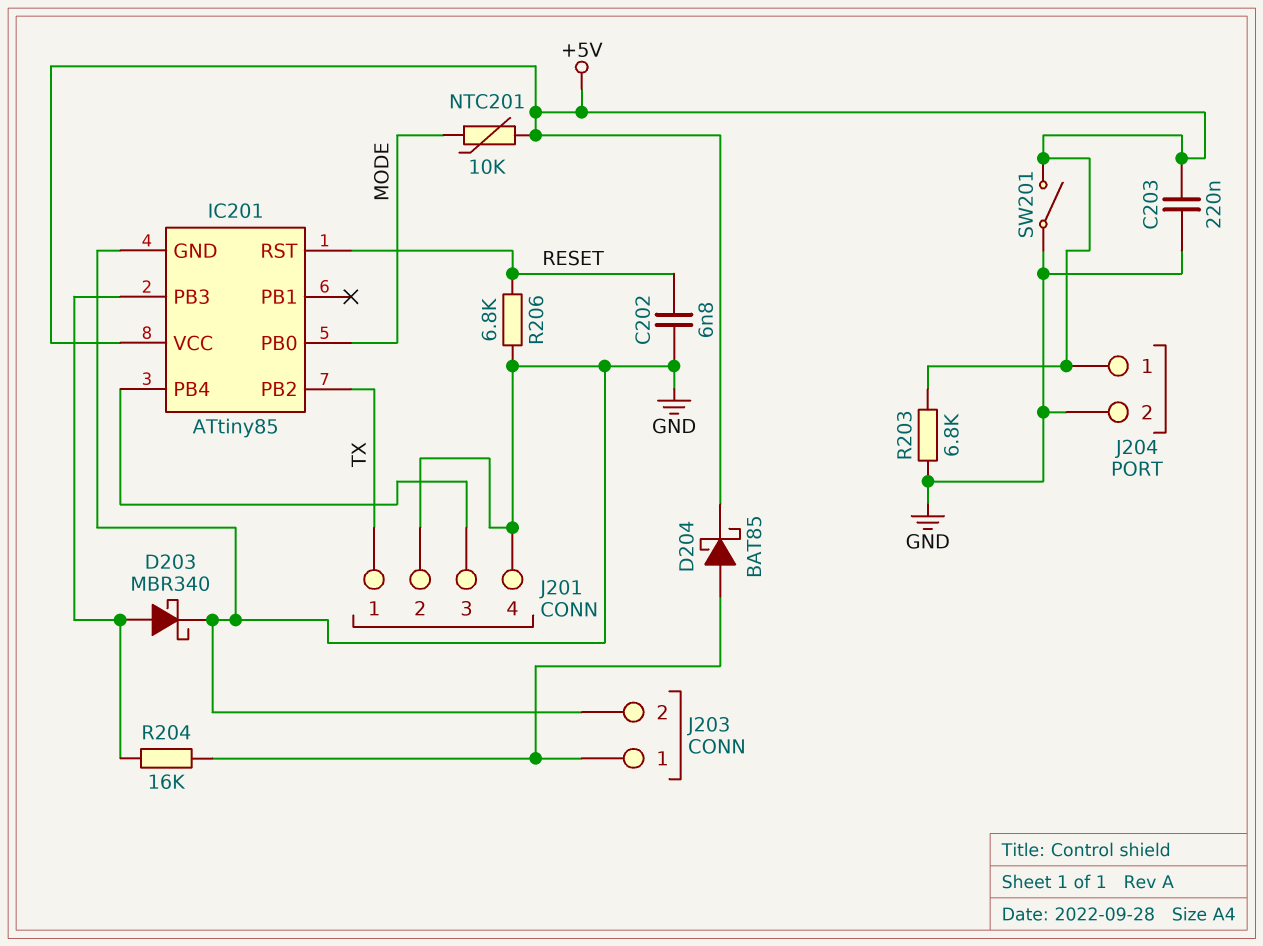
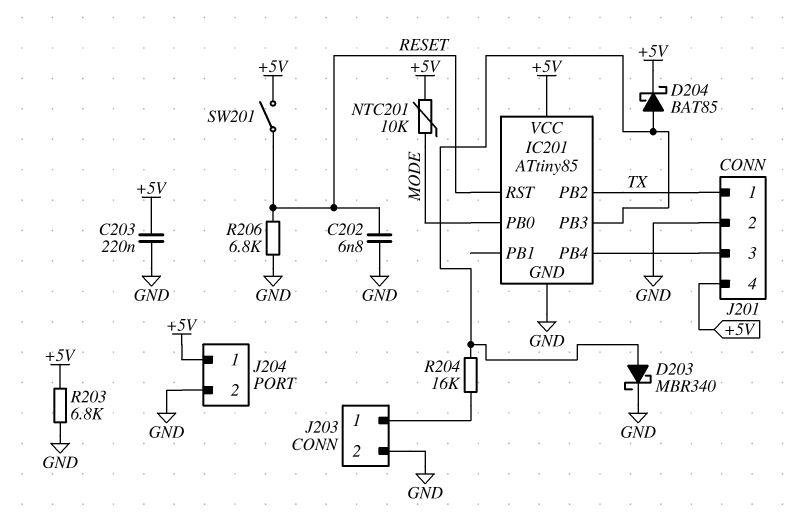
D204: schottky BAT85 (A J203/1, K +5V) -> schottky BAT85 (A IC201/PB3, K +5V)
J201 pin 4: GND -> +5V
SW201: switch (+5V, GND) -> switch (+5V, RESET)

